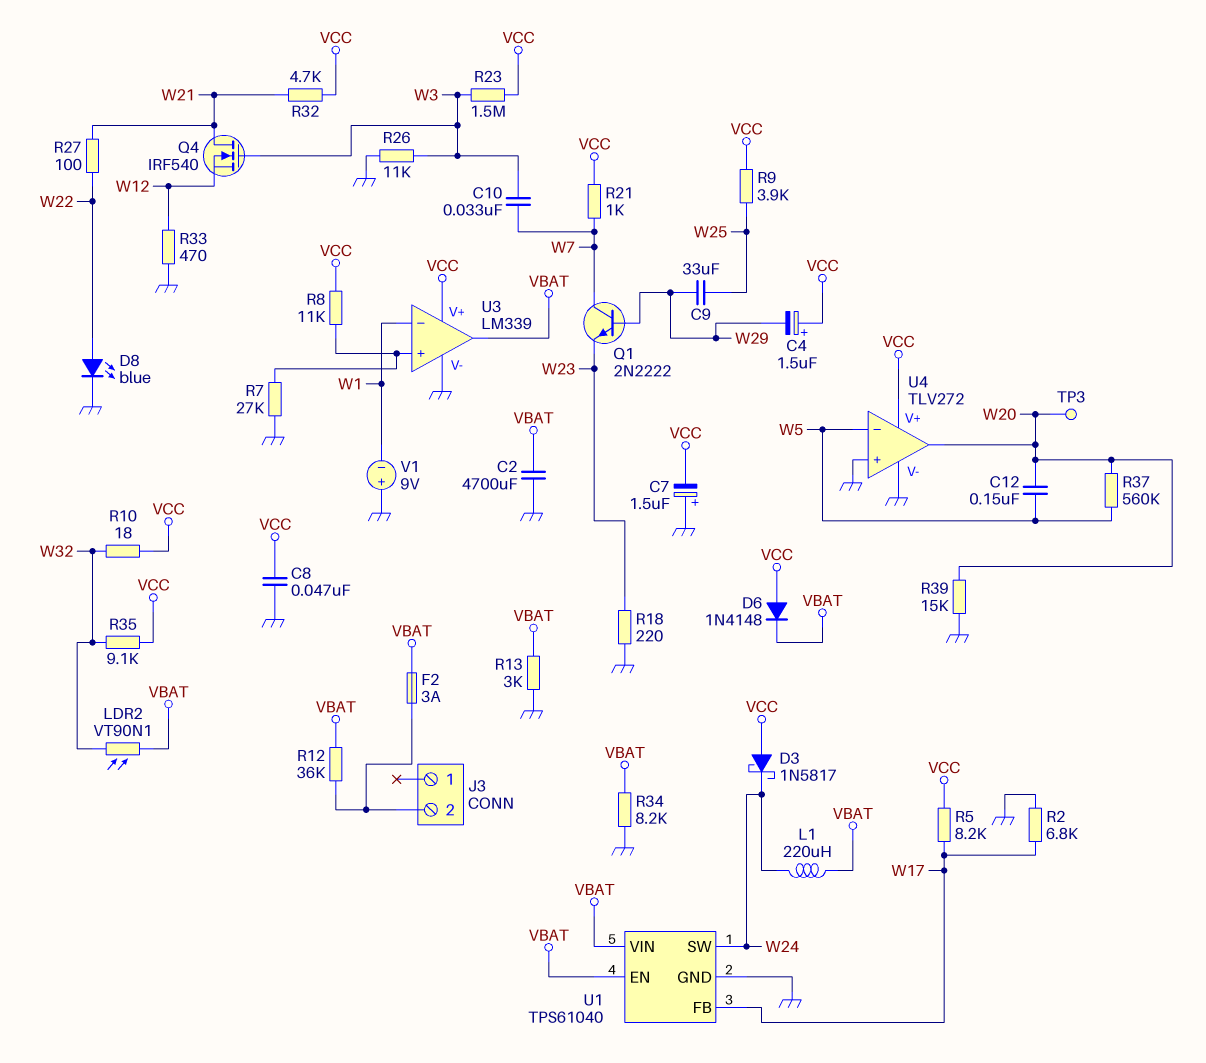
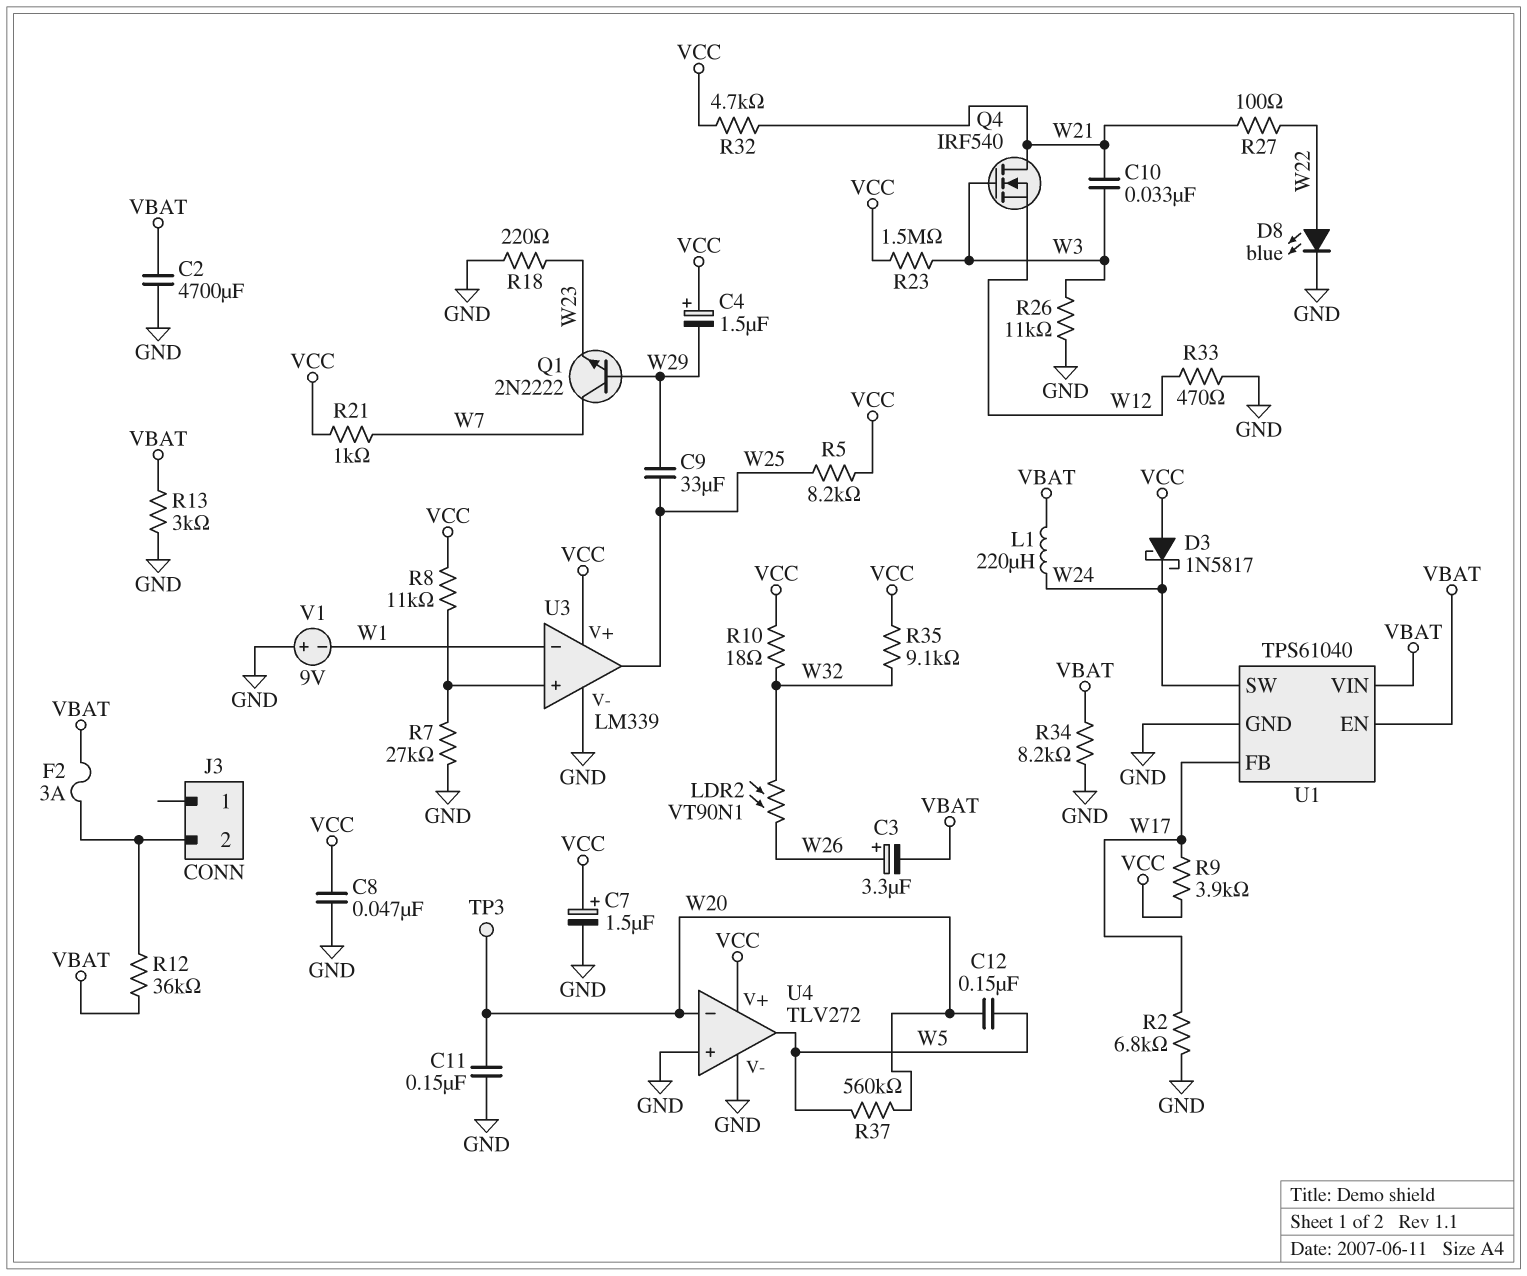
C3: none -> 3.3uF (plus W26, minus VBAT)
C7: 1.5uF (plus GND, minus VCC) -> 1.5uF (plus VCC, minus GND)
C10: 33nF (W3, W7) -> 33nF (W3, W21)
C11: none -> 150nF (GND, W20)
D6: diode 1N4148 (A VCC, K VBAT) -> none
LDR2: VT90N1 (VBAT, W32) -> VT90N1 (W26, W32)
R5: 8.2k (VCC, W17) -> 8.2k (VCC, W25)
R9: 3.9k (VCC, W25) -> 3.9k (VCC, W17)
R39: 15k (GND, W20) -> none
U3 pin out: VBAT -> W25
U4 pin in-: W5 -> W20
U4 pin out: W20 -> W5

